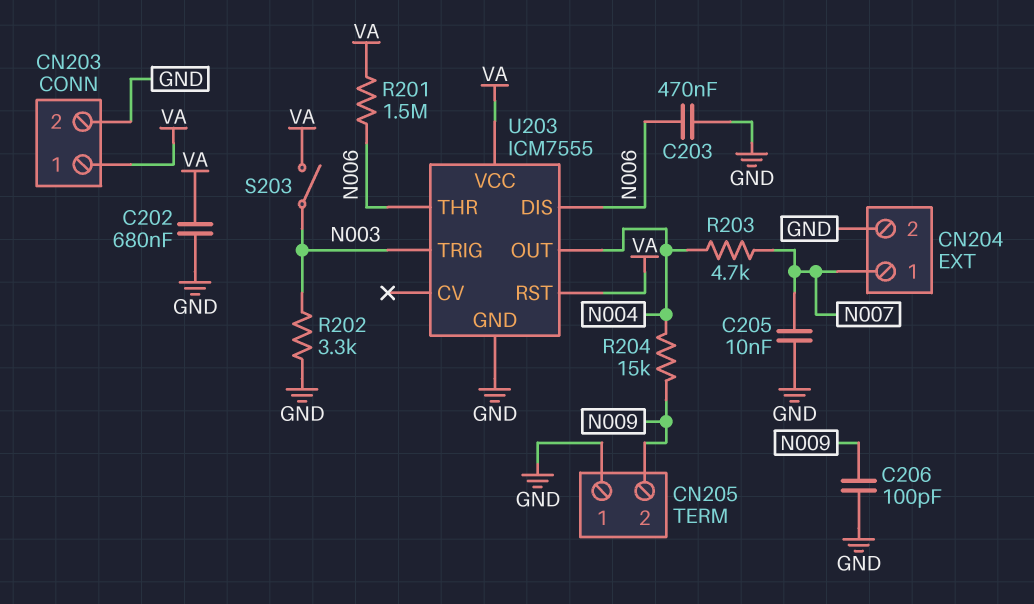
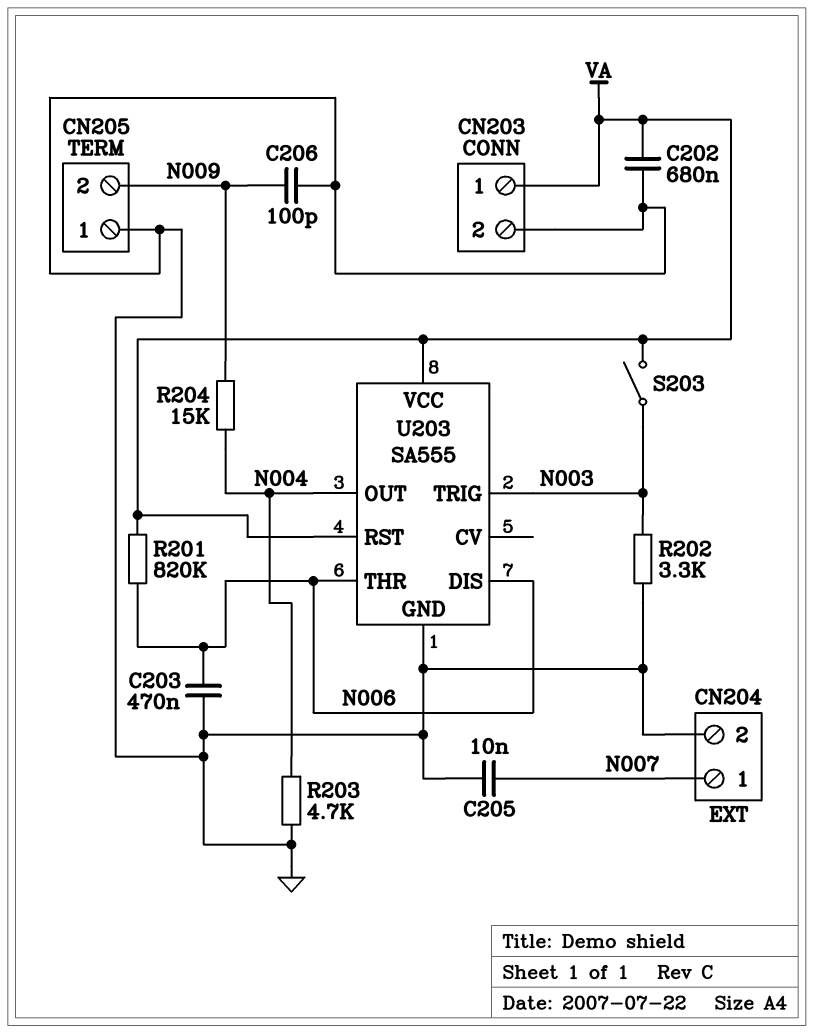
R201: 1.5M (N006, VA) -> 820k (N006, VA)
R203: 4.7k (N004, N007) -> 4.7k (GND, N004)
U203: ICM7555 -> SA555

